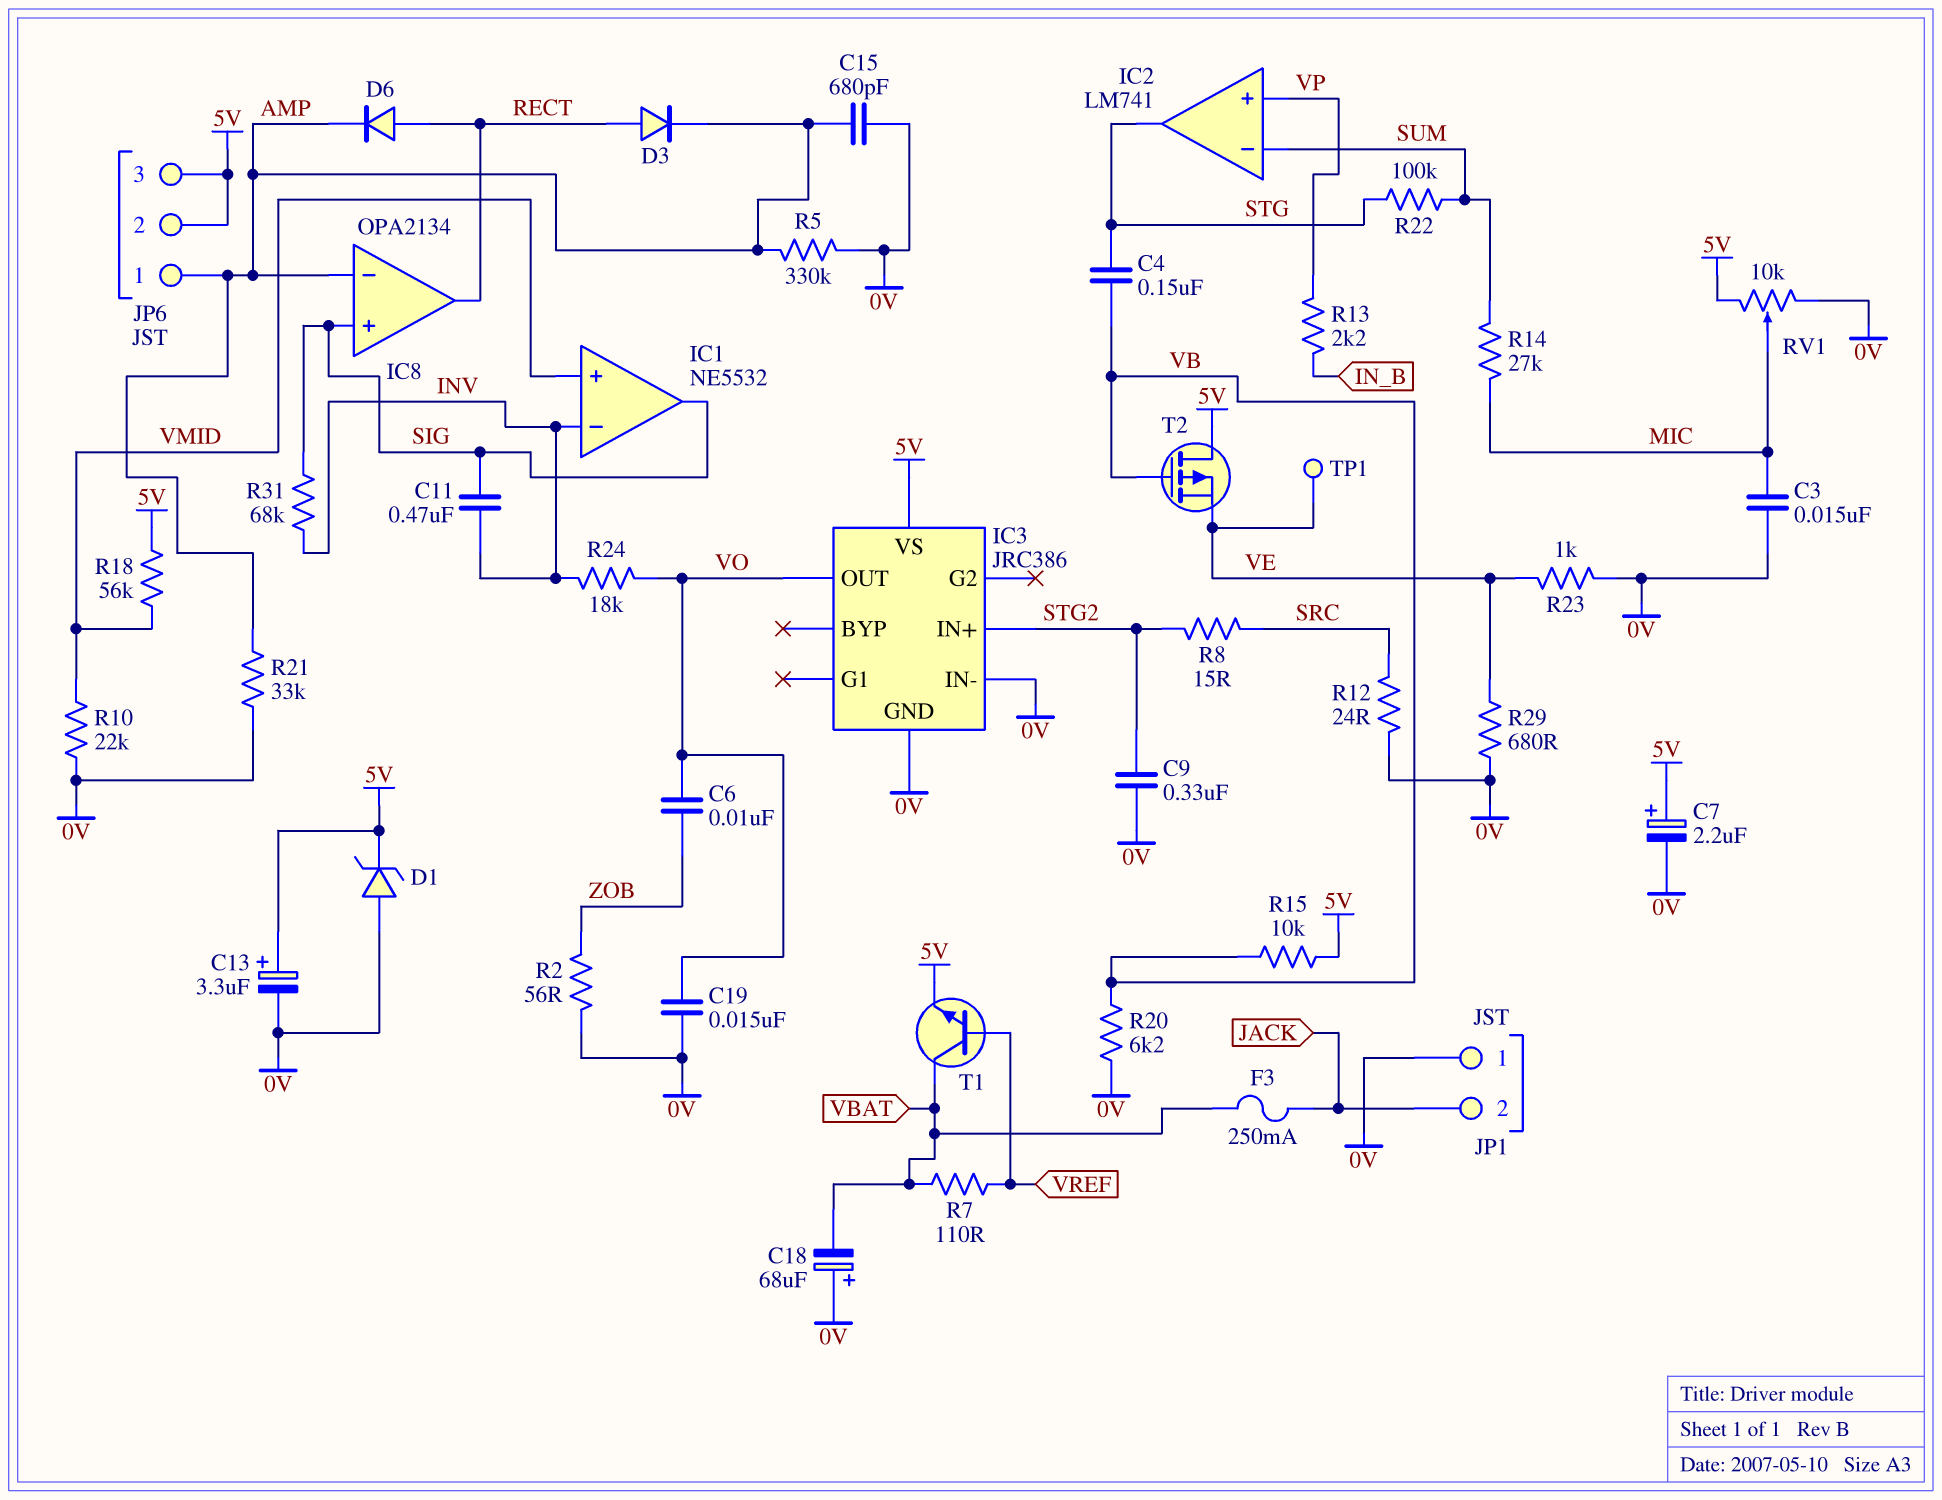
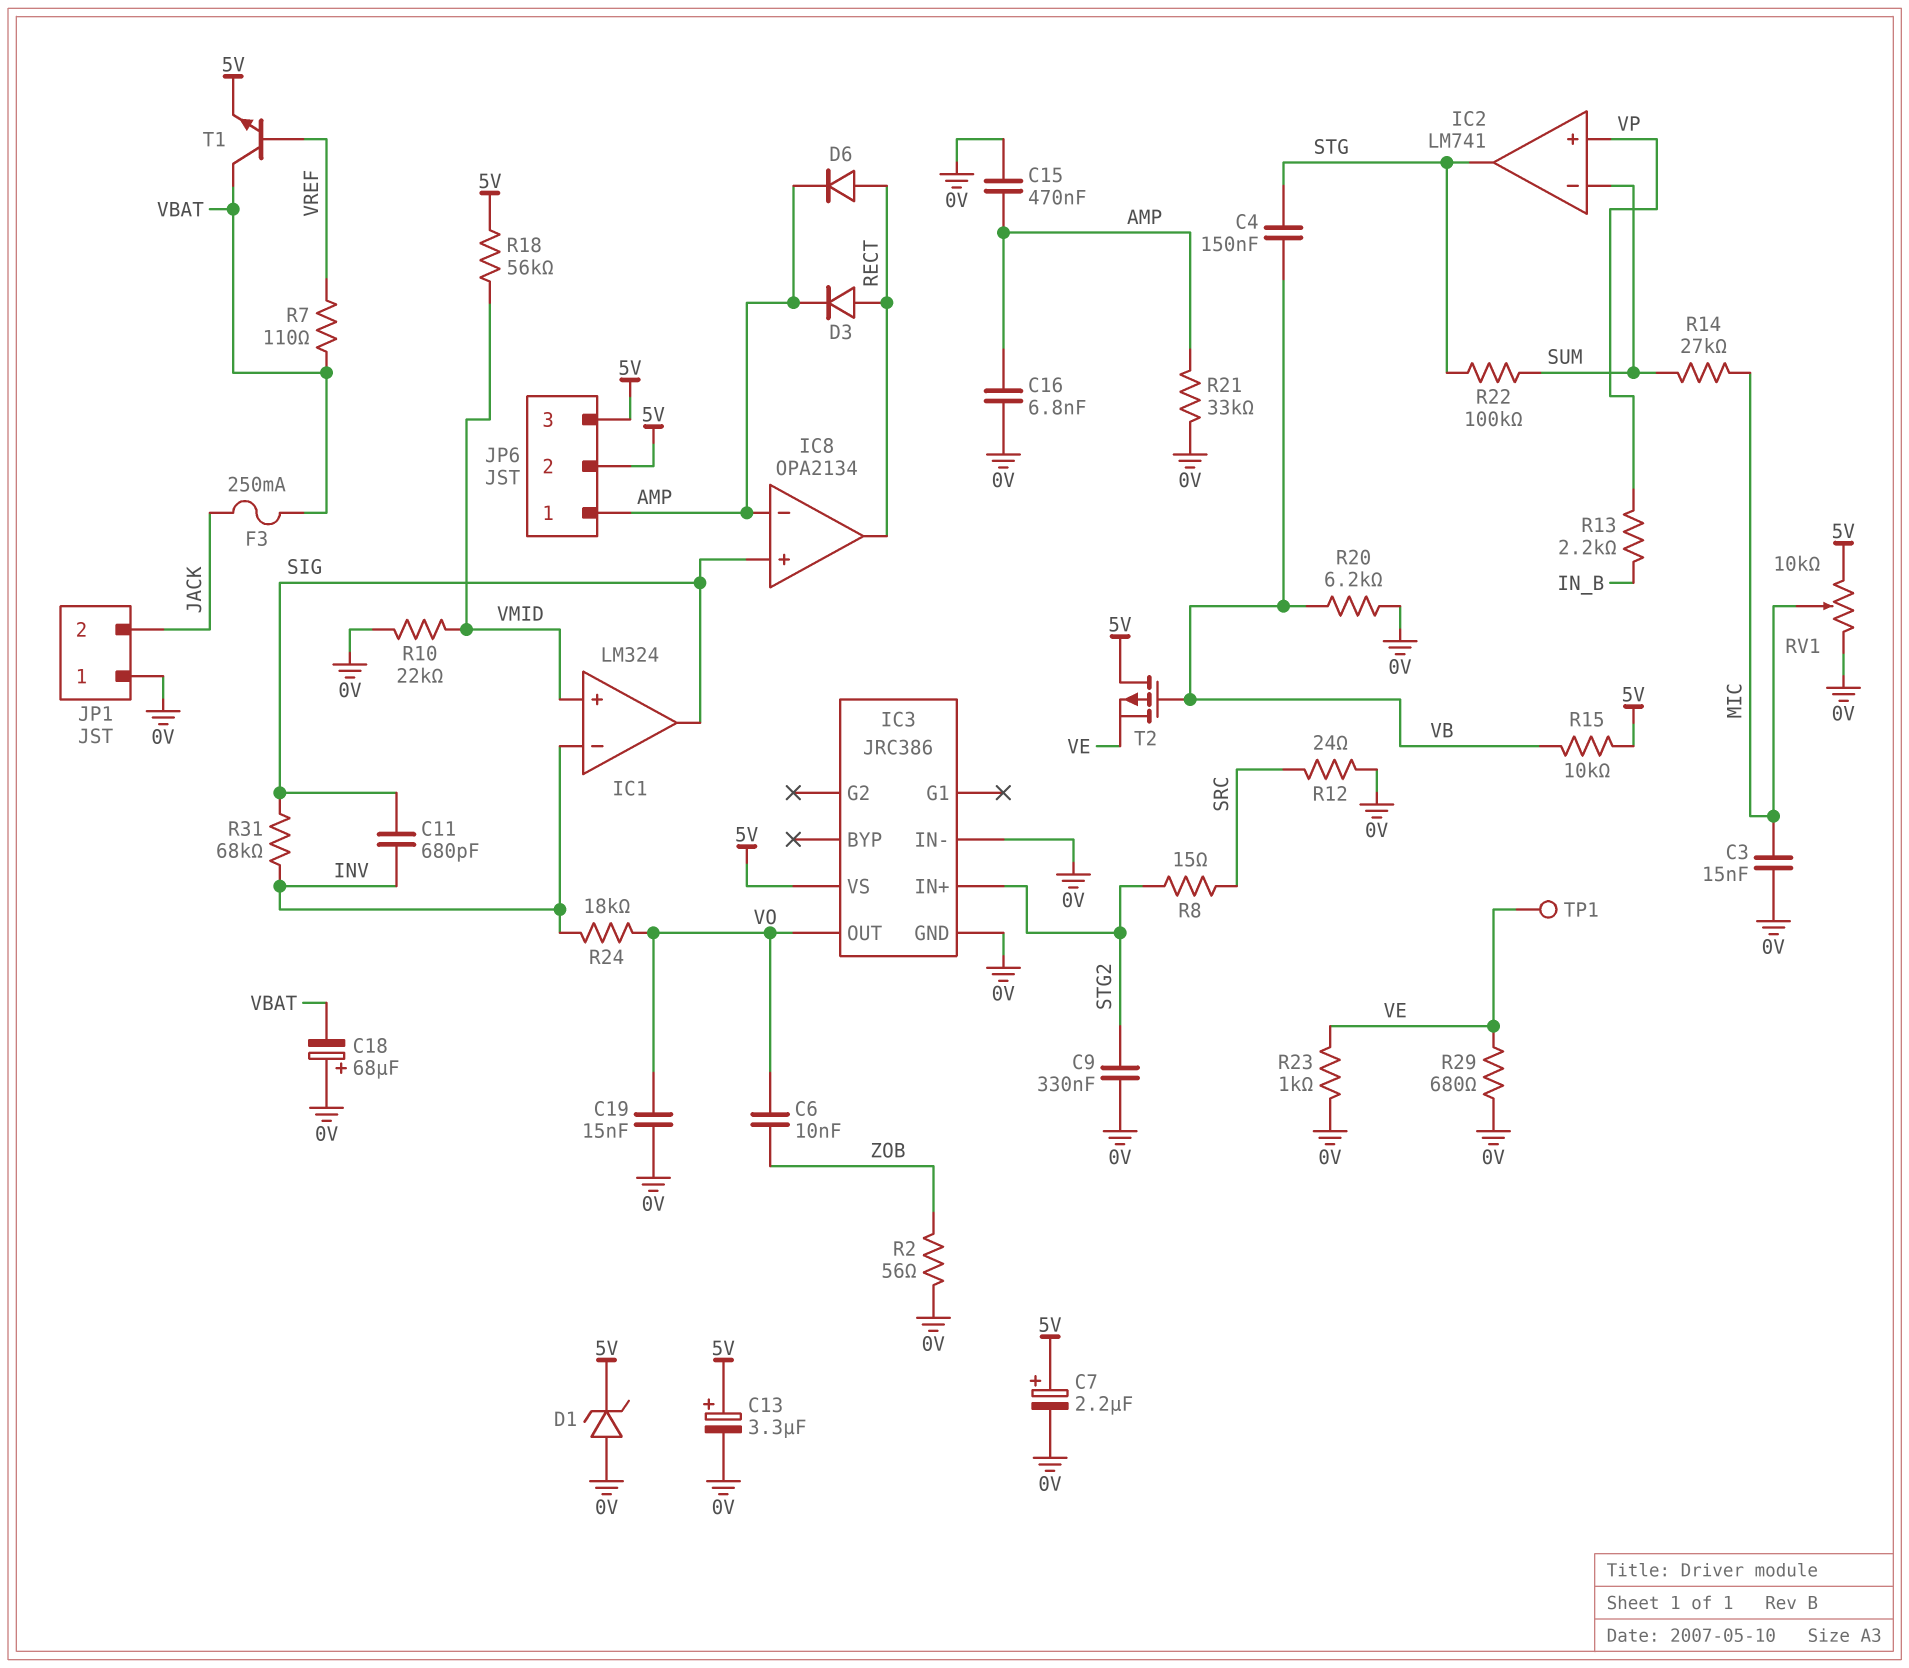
C11: 470nF (INV, SIG) -> 680pF (INV, SIG)
C15: 680pF (0V, AMP) -> 470nF (0V, AMP)
C16: none -> 6.8nF (0V, AMP)
IC1: NE5532 -> LM324
R5: 330k (0V, AMP) -> none

